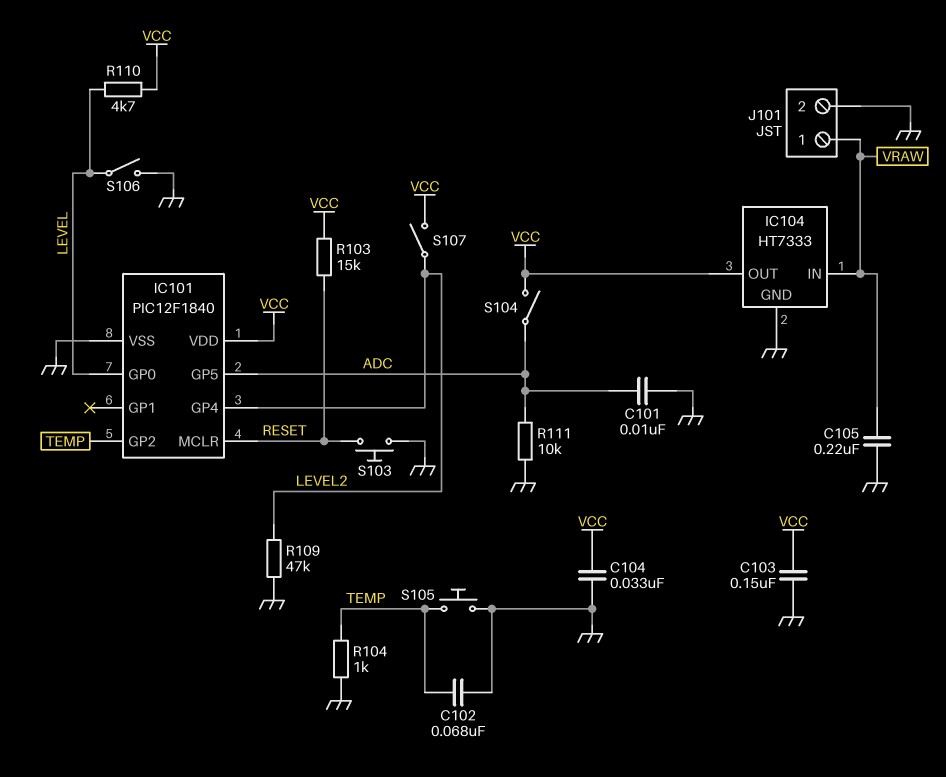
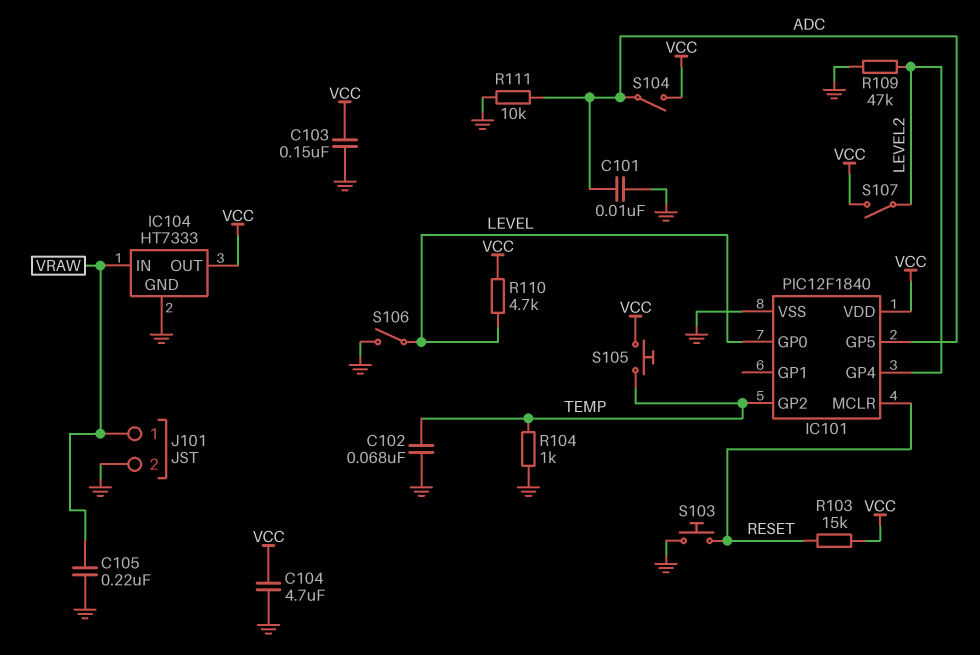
C104: 33nF (GND, VCC) -> 4.7uF (GND, VCC)
S105: button (GND, TEMP) -> button (TEMP, VCC)

